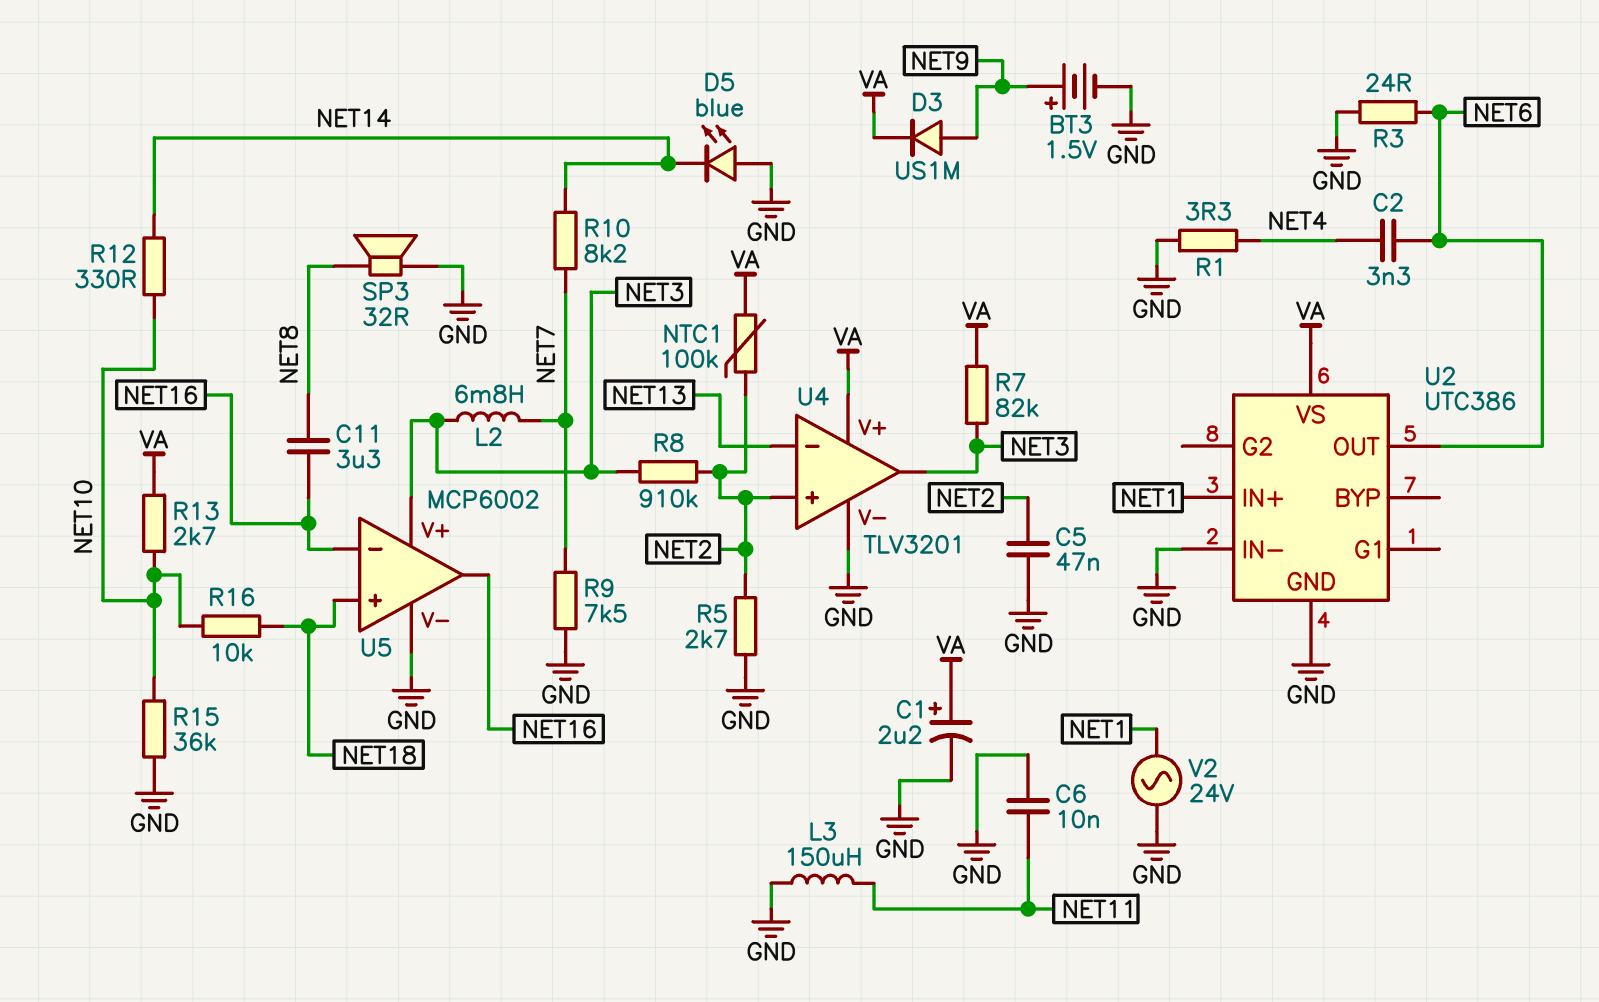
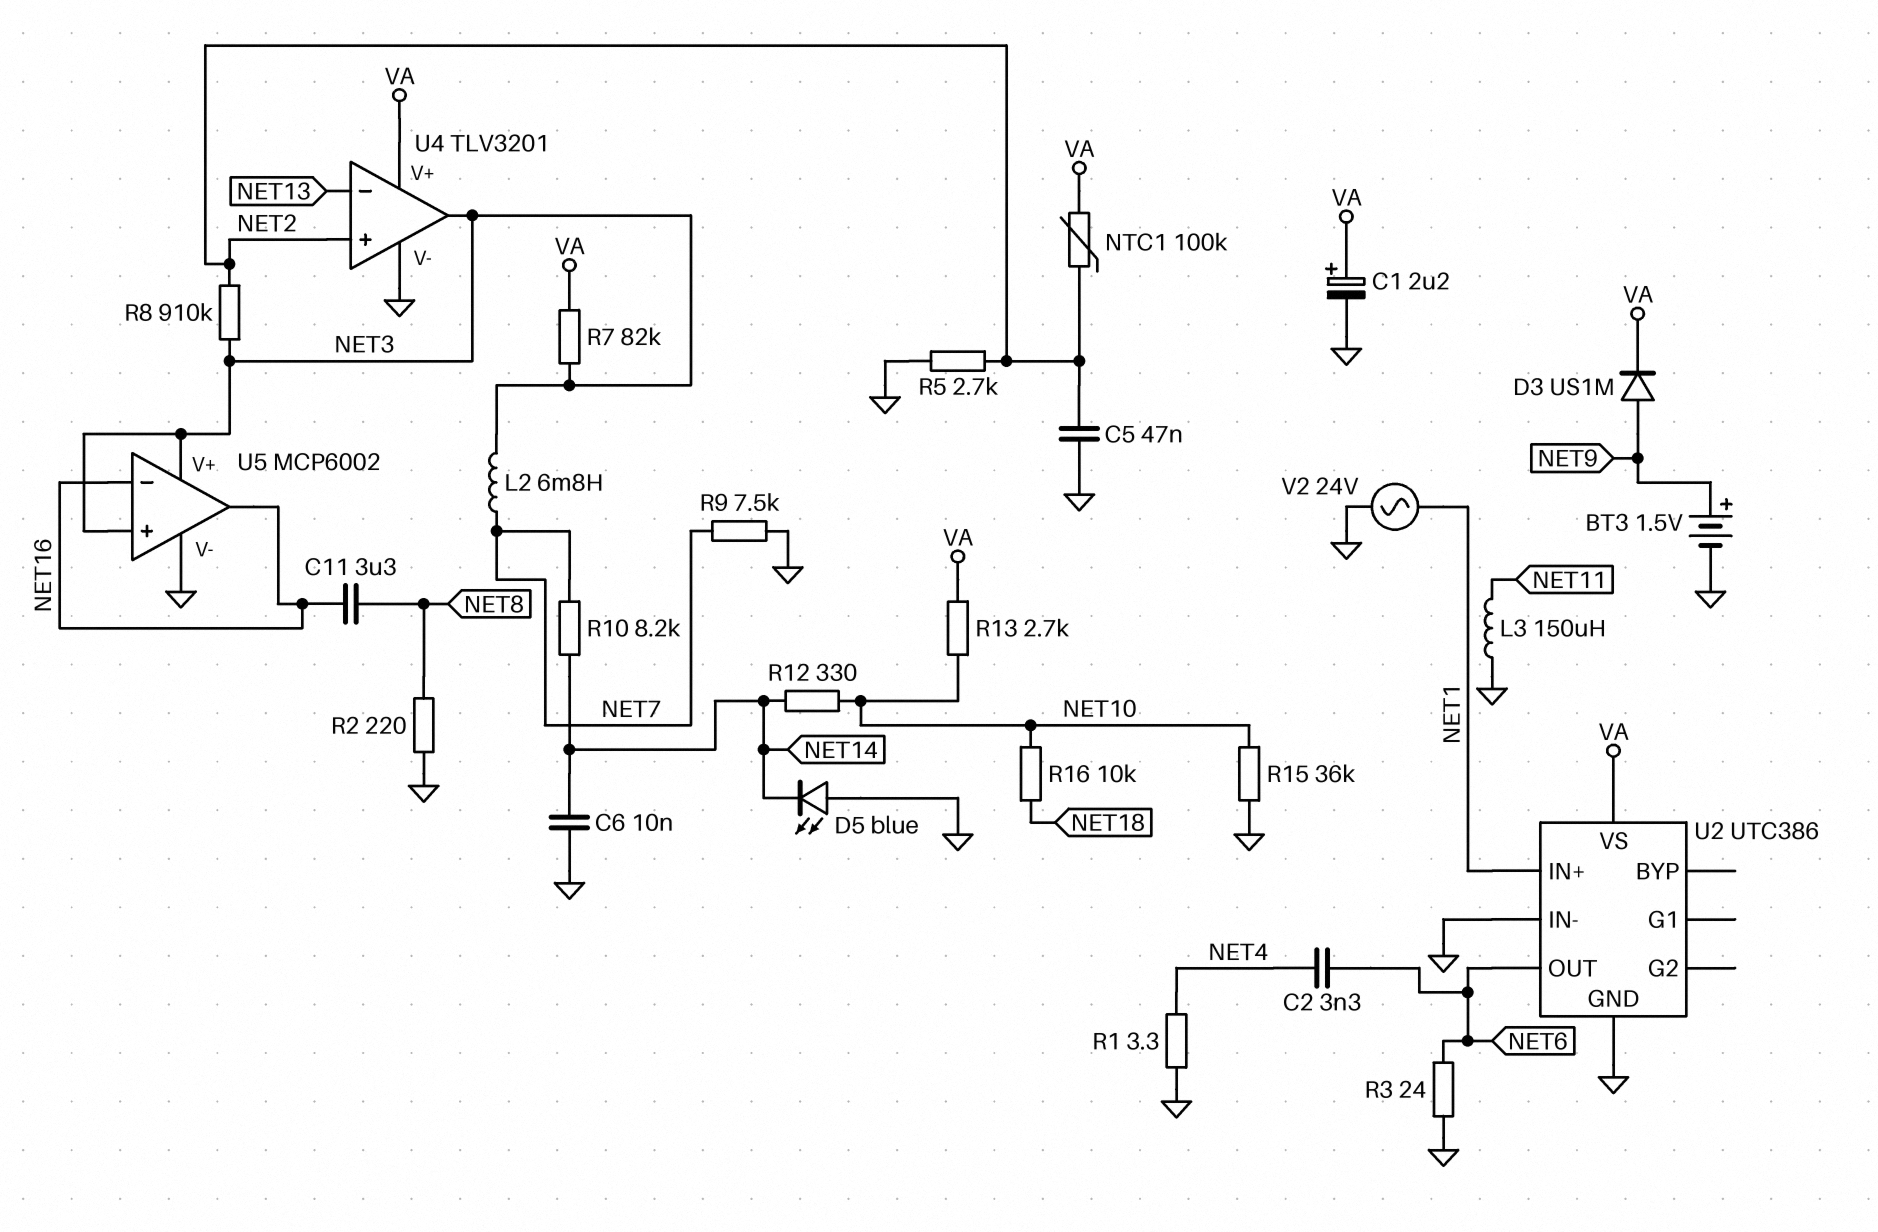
C6: 10nF (GND, NET11) -> 10nF (GND, NET14)
R2: none -> 220 (GND, NET8)
SP3: speaker 32R (GND, NET8) -> none
U5 pin in+: NET18 -> NET3

